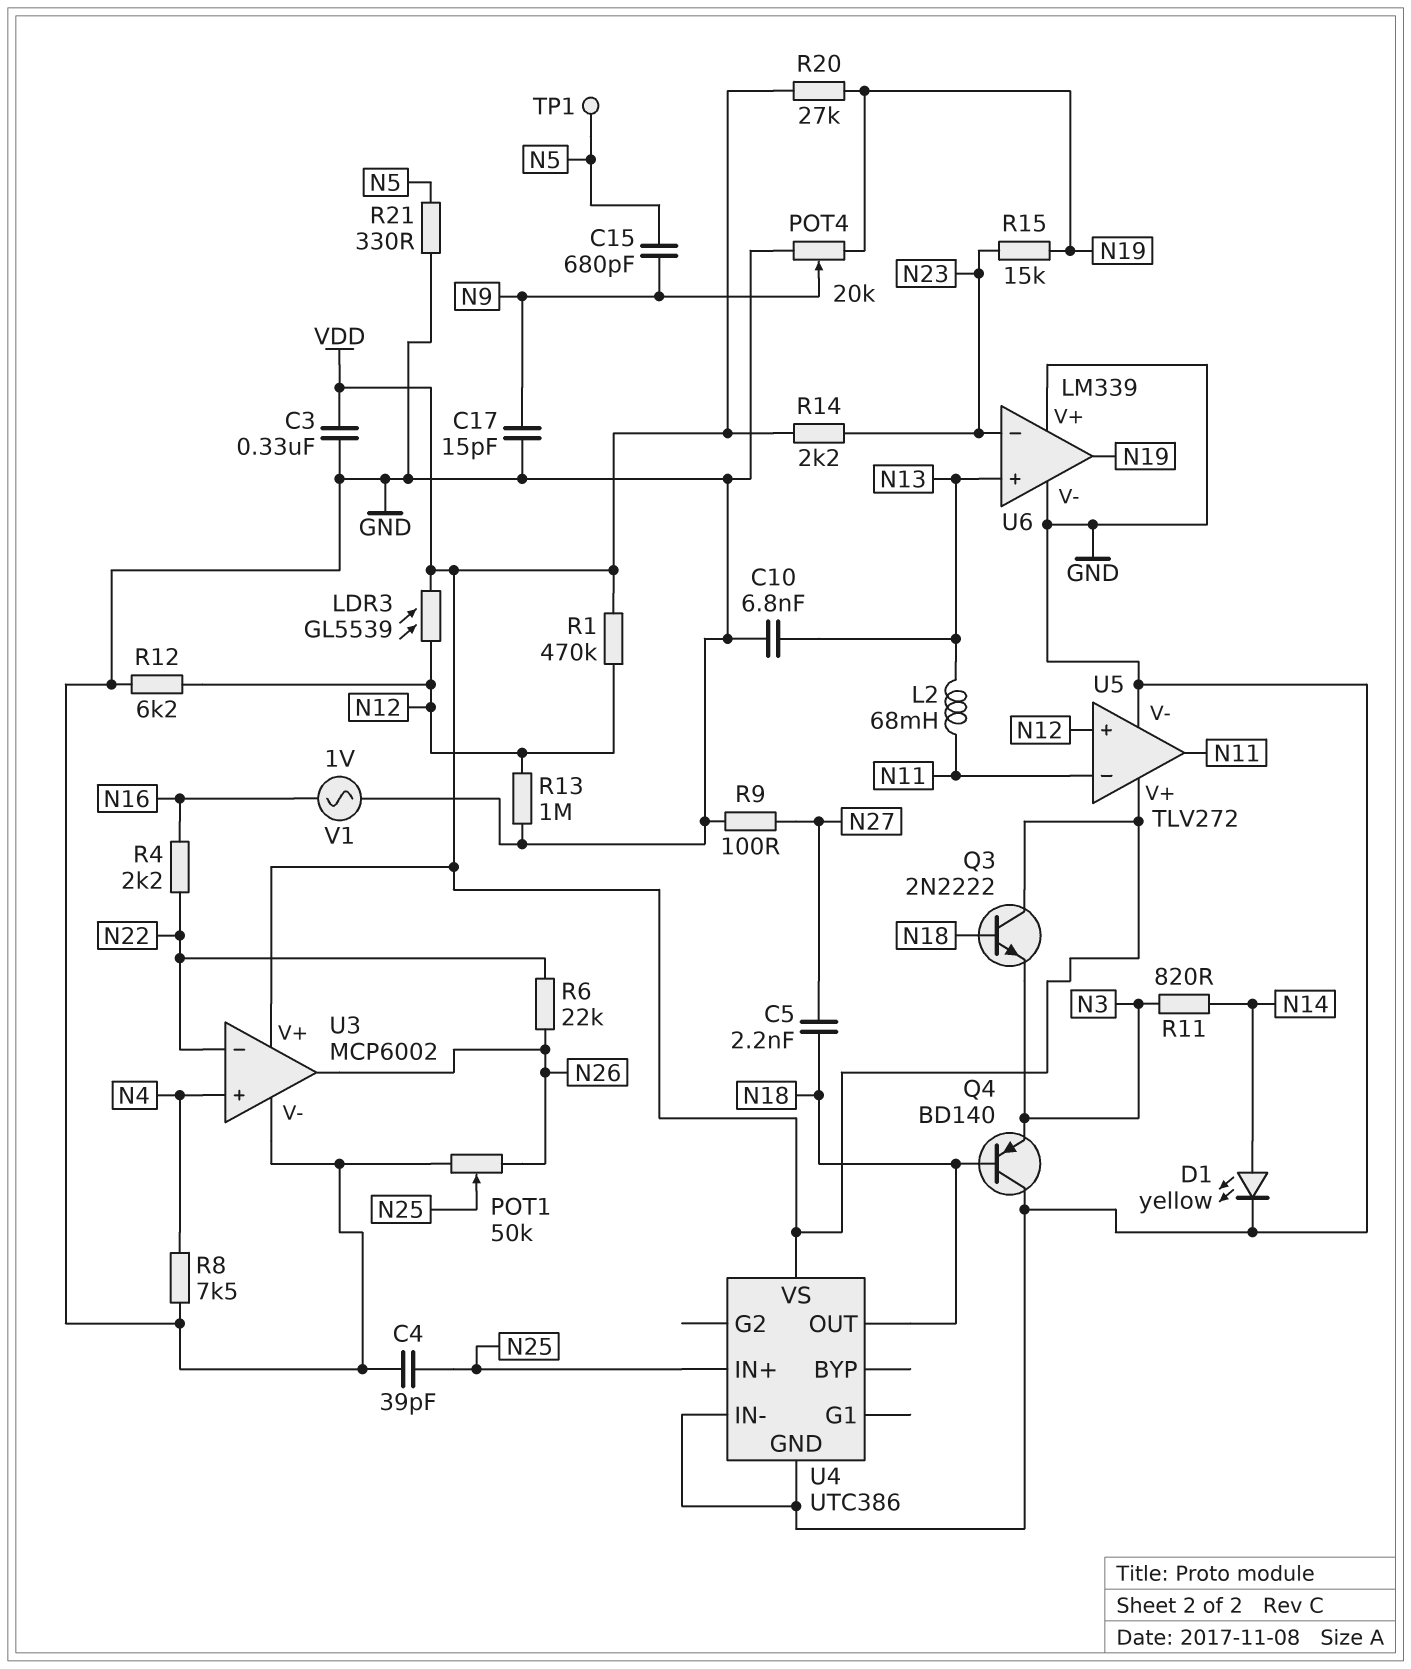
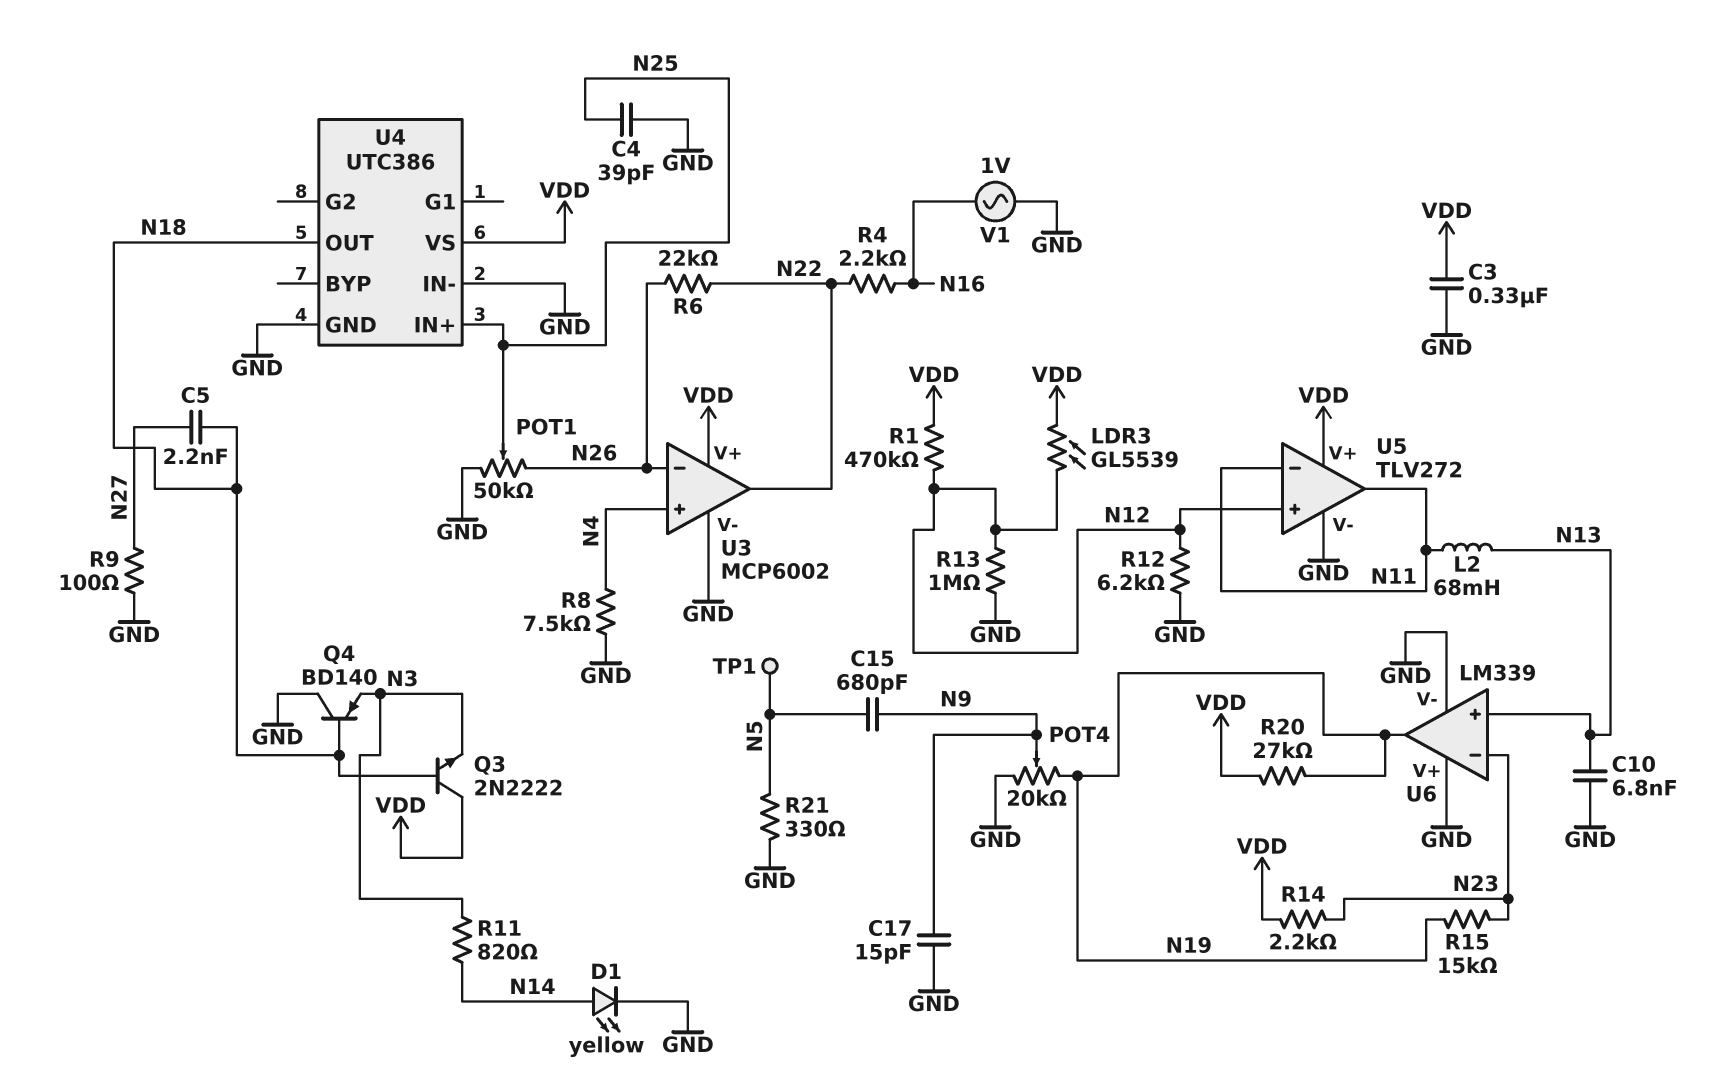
U3 pin in-: N22 -> N26
U3 pin out: N26 -> N22

